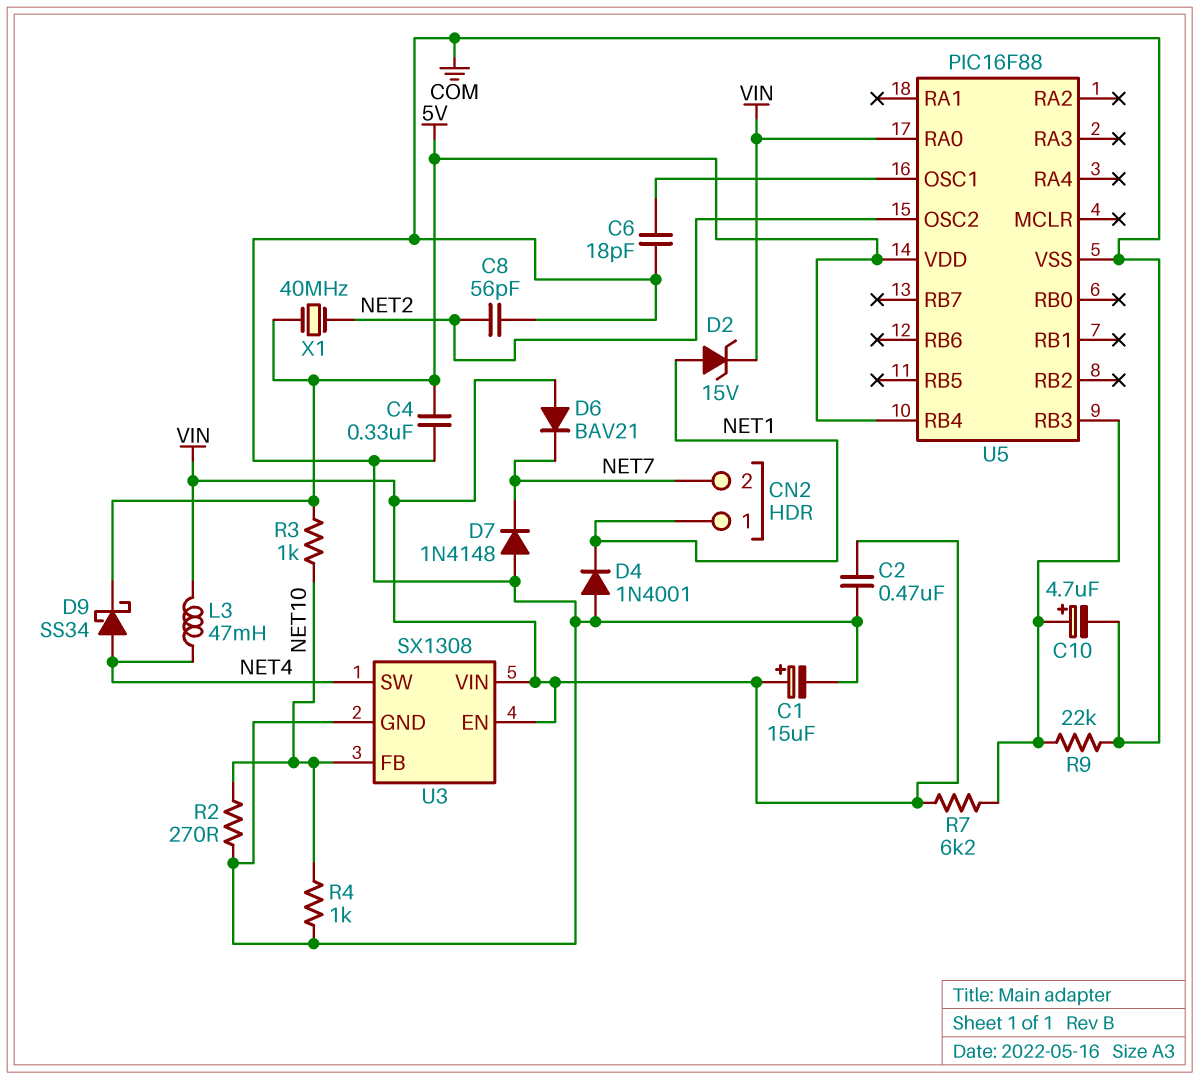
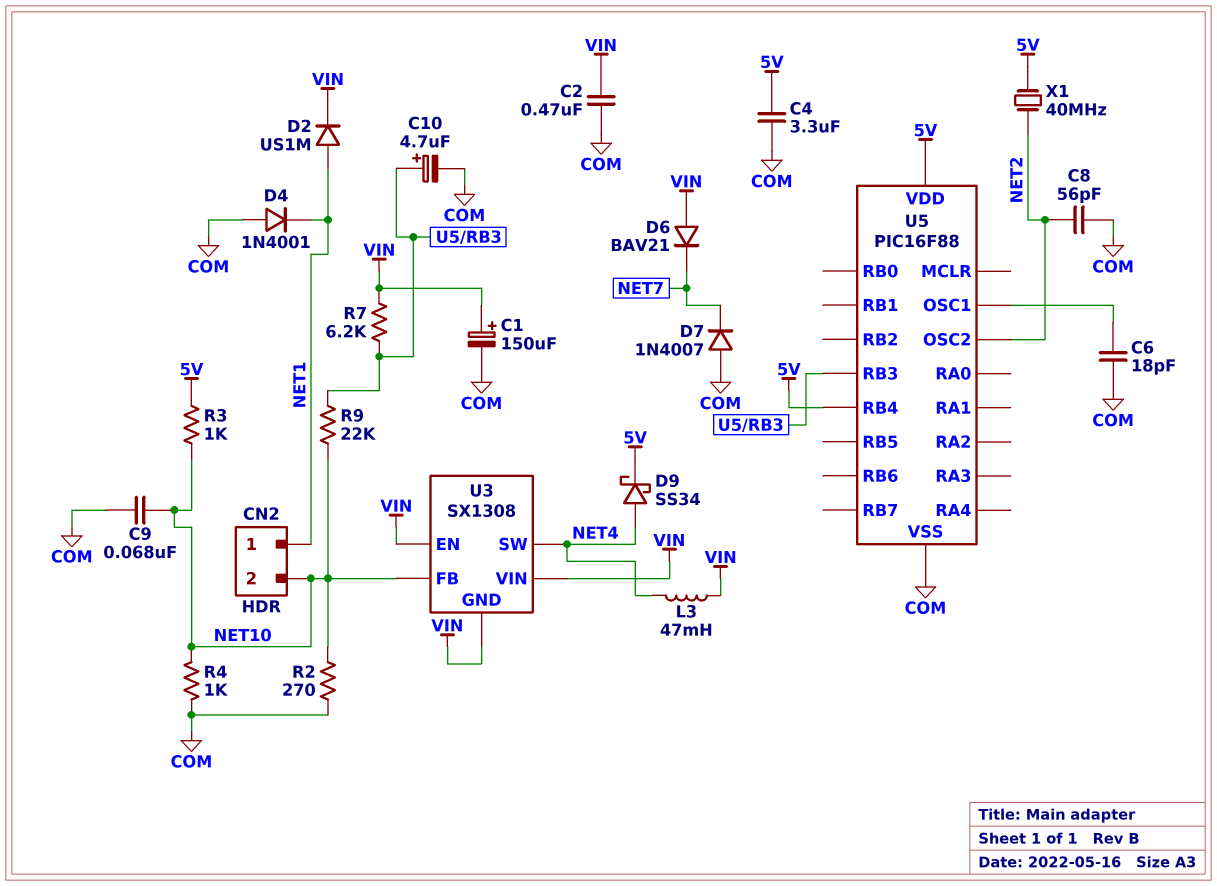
C1: 15uF (plus VIN, minus COM) -> 150uF (plus VIN, minus COM)
C4: 330nF (5V, COM) -> 3.3uF (5V, COM)
C9: none -> 68nF (COM, NET10)
CN2 pin 2: NET7 -> NET10
D2: zener 15V (A NET1, K VIN) -> diode US1M (A NET1, K VIN)
D7: diode 1N4148 (A COM, K NET7) -> diode 1N4007 (A COM, K NET7)
R9: 22k (COM, U5/RB3) -> 22k (NET10, U5/RB3)
U3 pin GND: COM -> VIN
U5 pin RA0: VIN -> none

